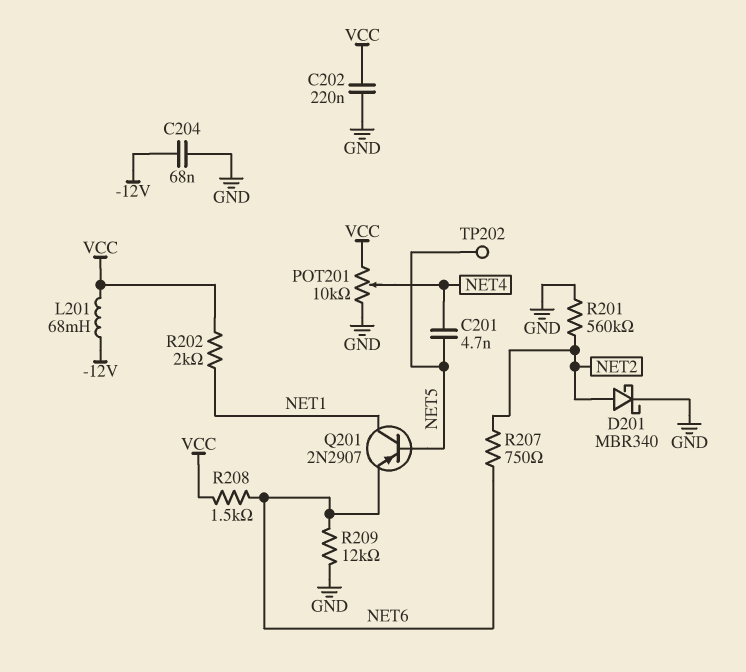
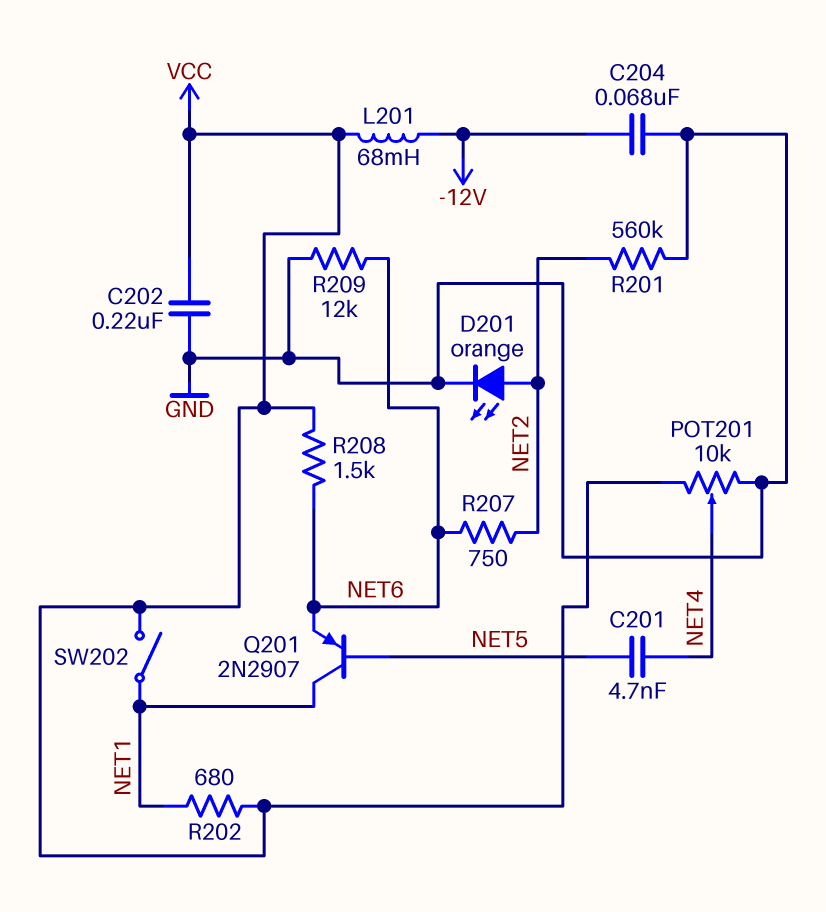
D201: schottky MBR340 (A NET2, K GND) -> LED orange (A NET2, K GND)
R202: 2k (NET1, VCC) -> 680 (NET1, VCC)
SW202: none -> switch (NET1, VCC)
TP202: test point (NET5) -> none

